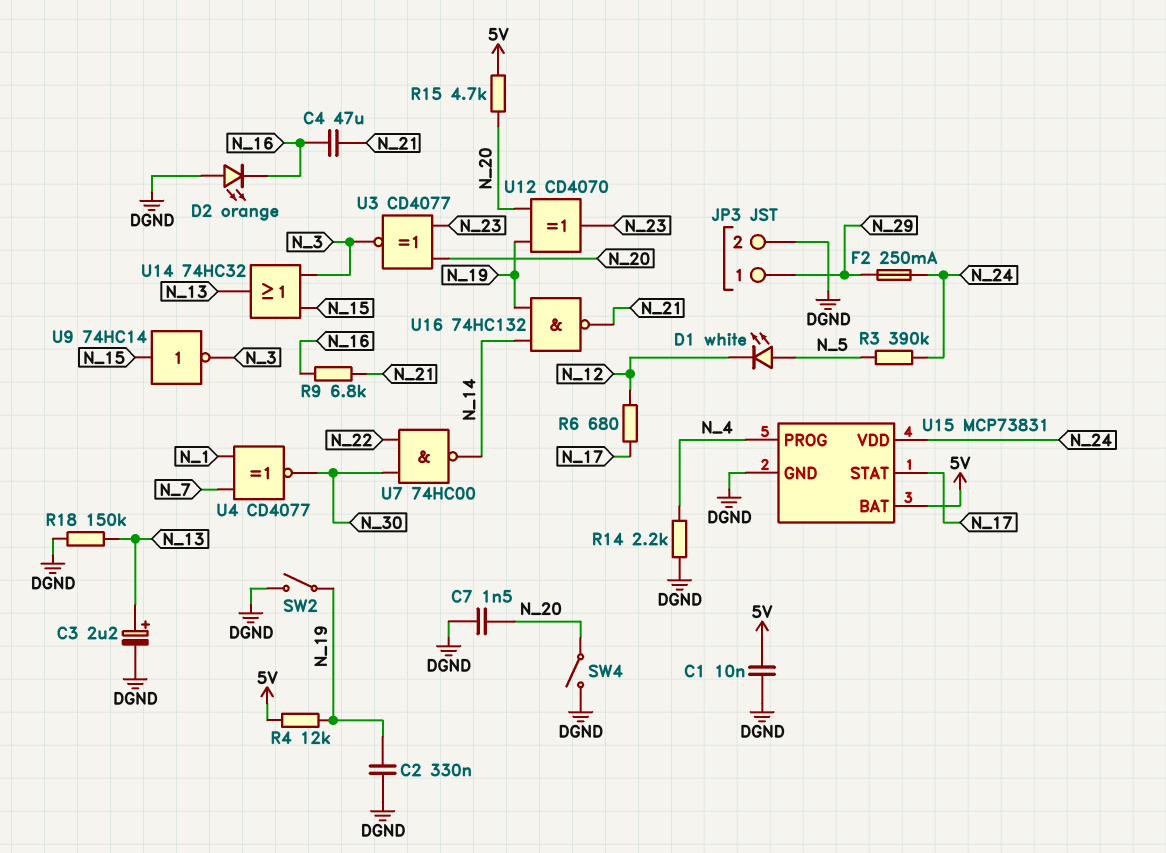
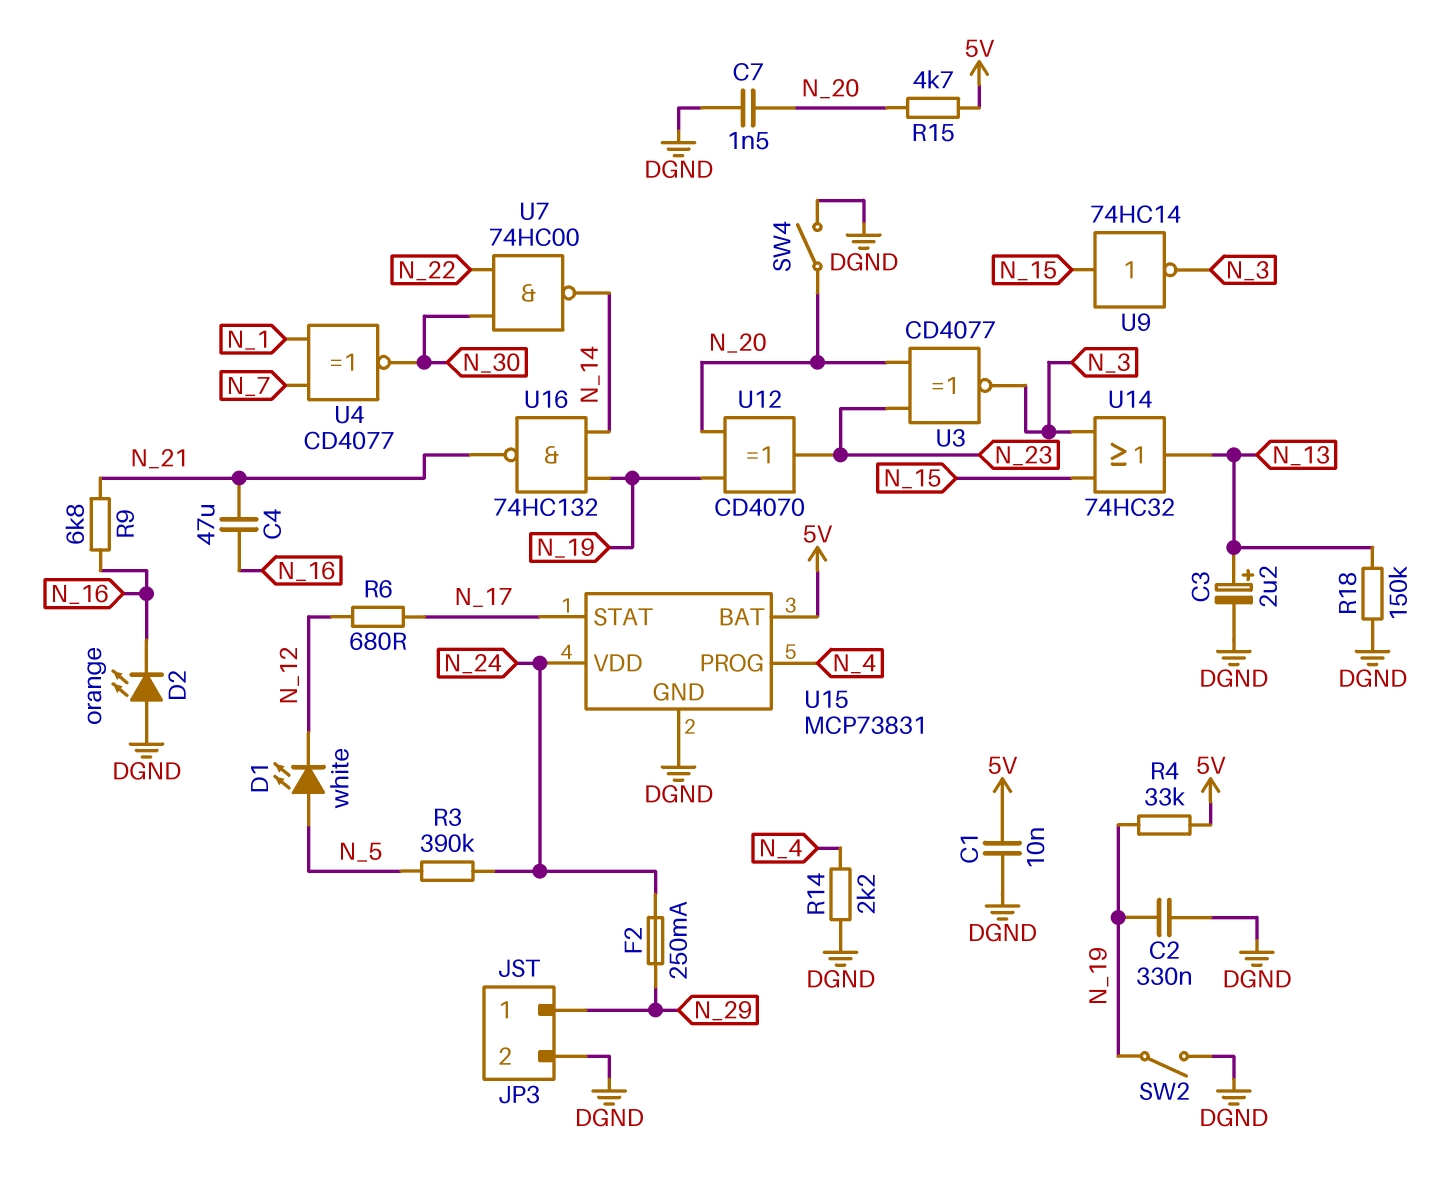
R4: 12k (5V, N_19) -> 33k (5V, N_19)

